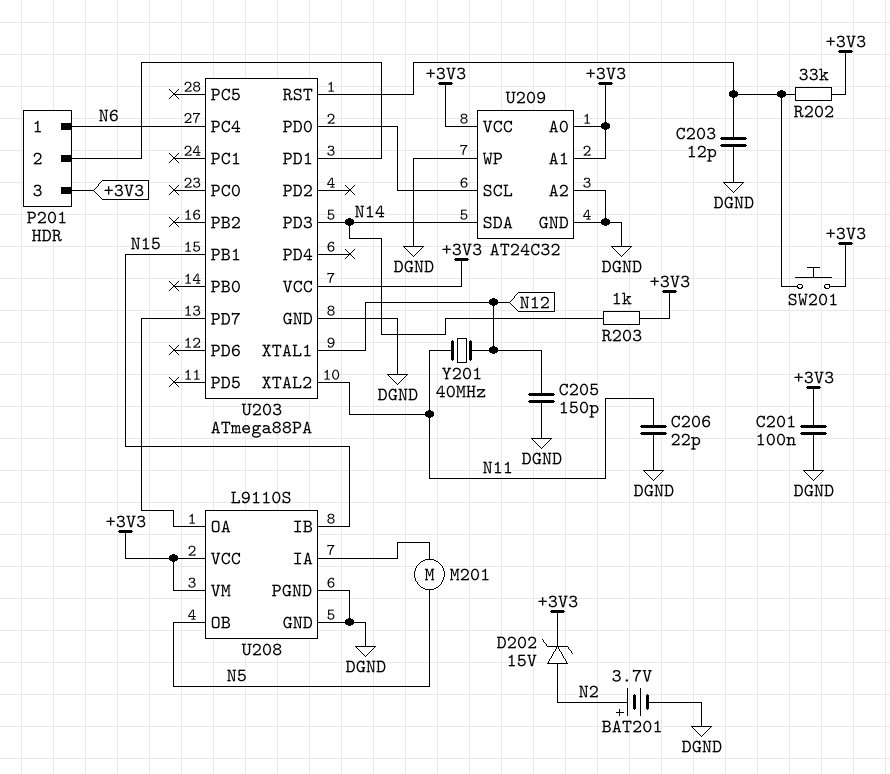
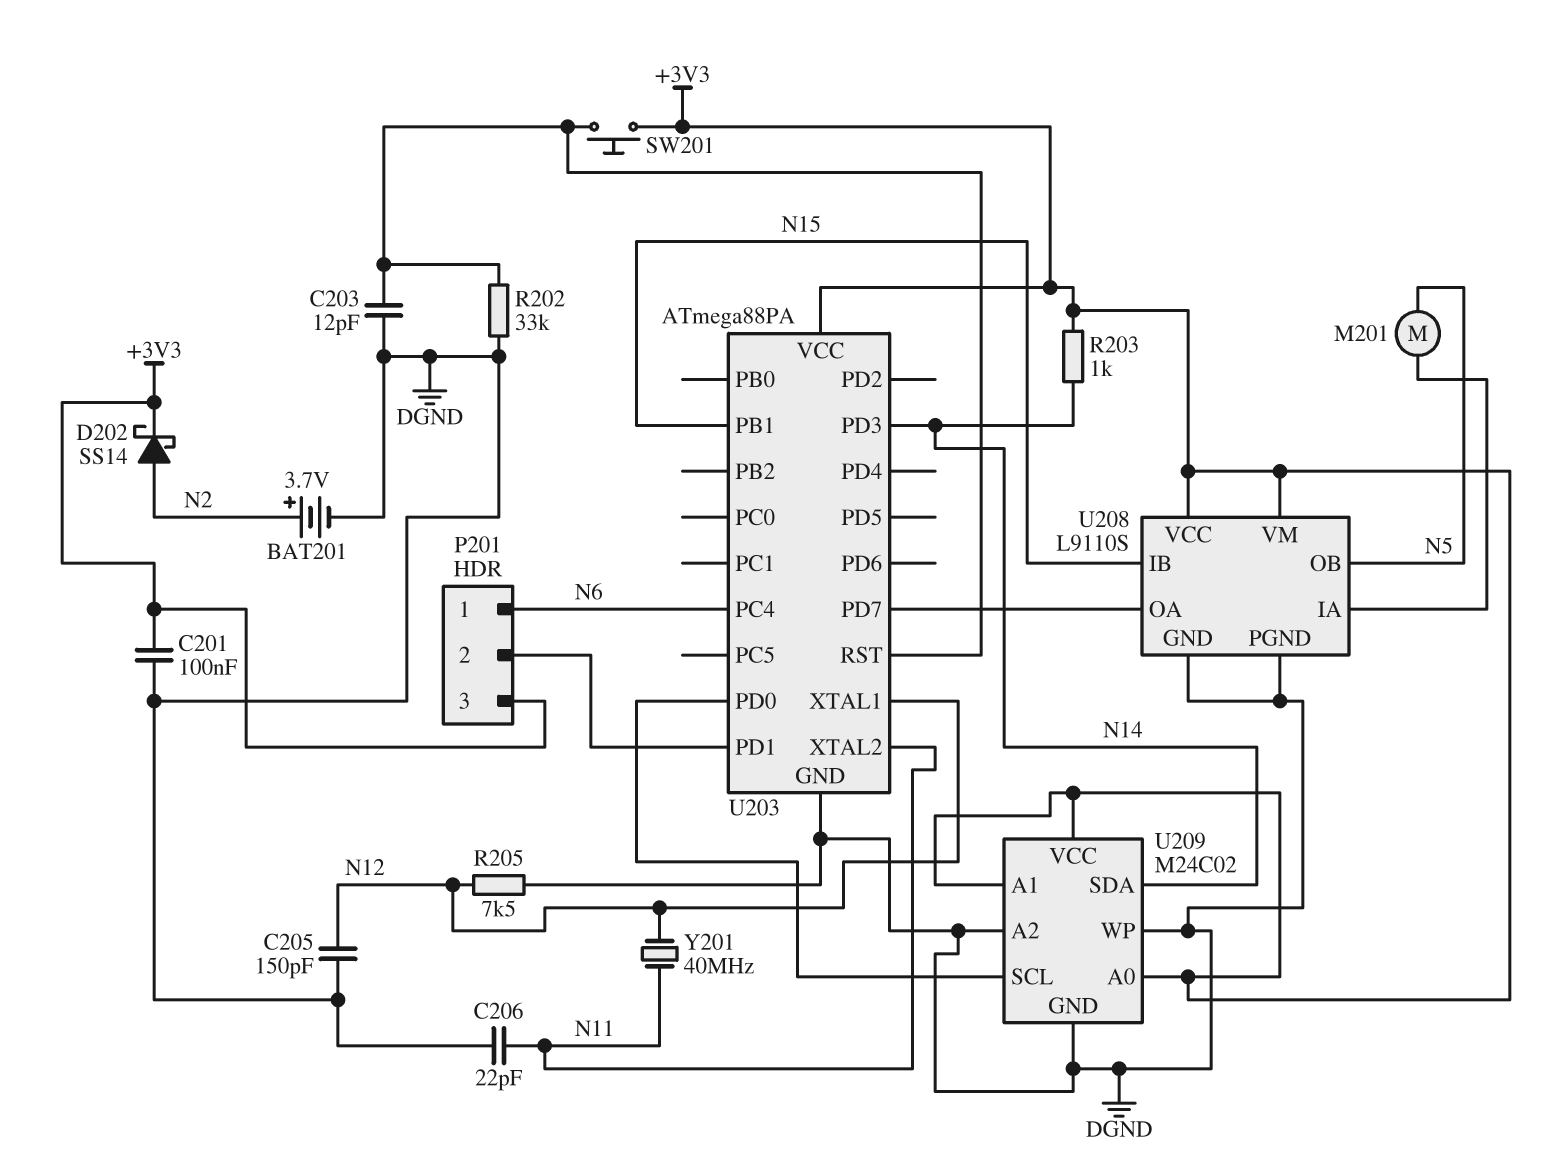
D202: zener 15V (A N2, K +3V3) -> schottky SS14 (A N2, K +3V3)
R202: 33k (+3V3, U203/RST) -> 33k (DGND, U203/RST)
R205: none -> 7.5k (DGND, N12)
U209: AT24C32 -> M24C02

